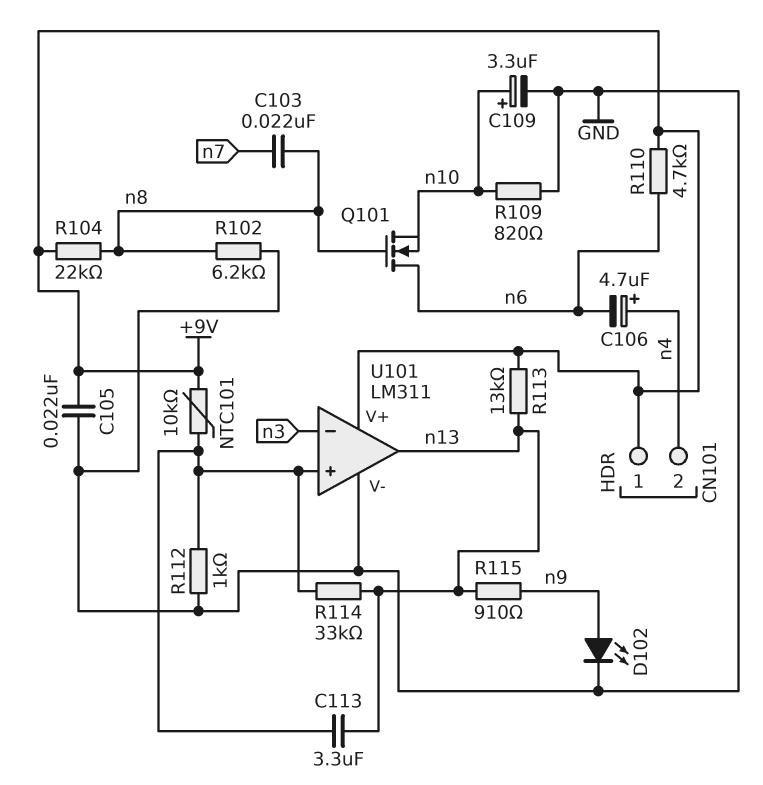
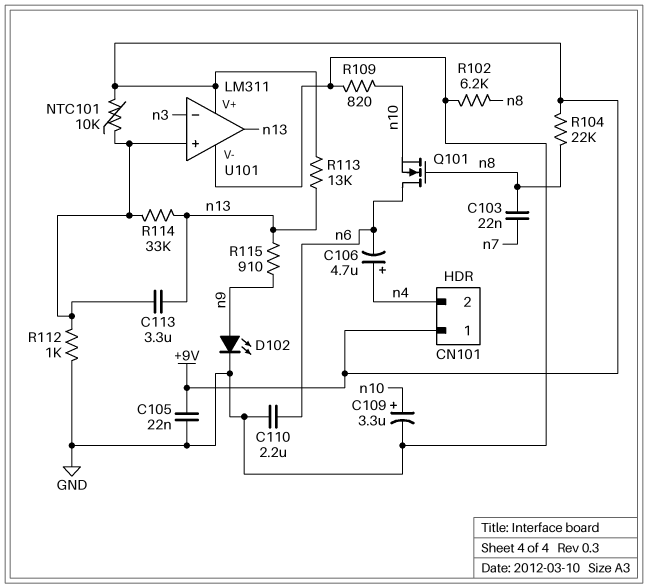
C110: none -> 2.2uF (GND, n6)
R110: 4.7k (+9V, n6) -> none

